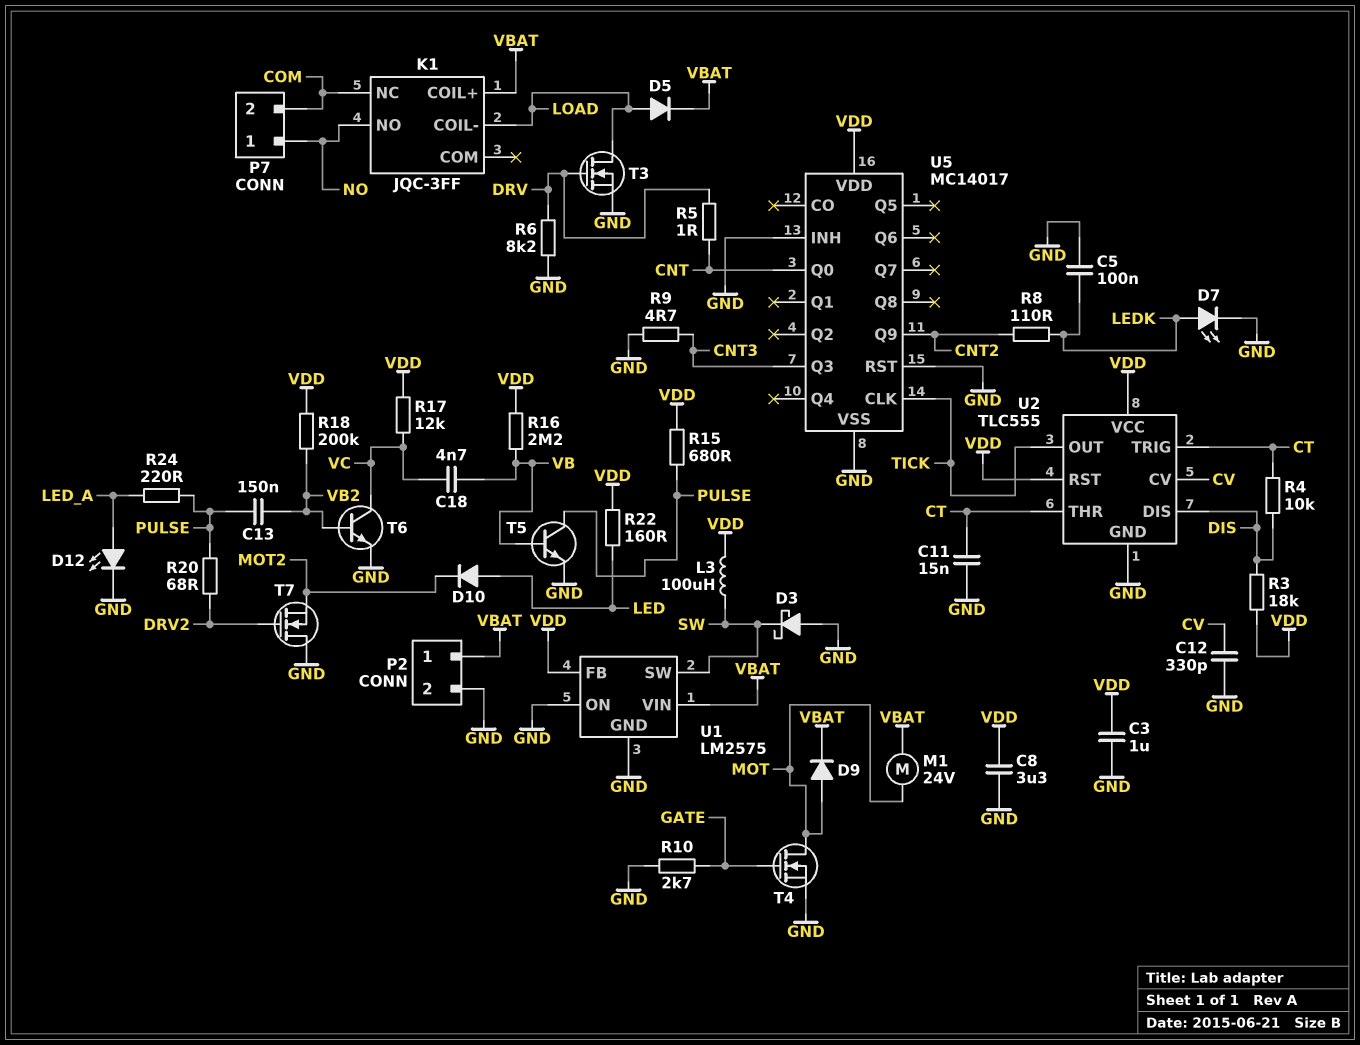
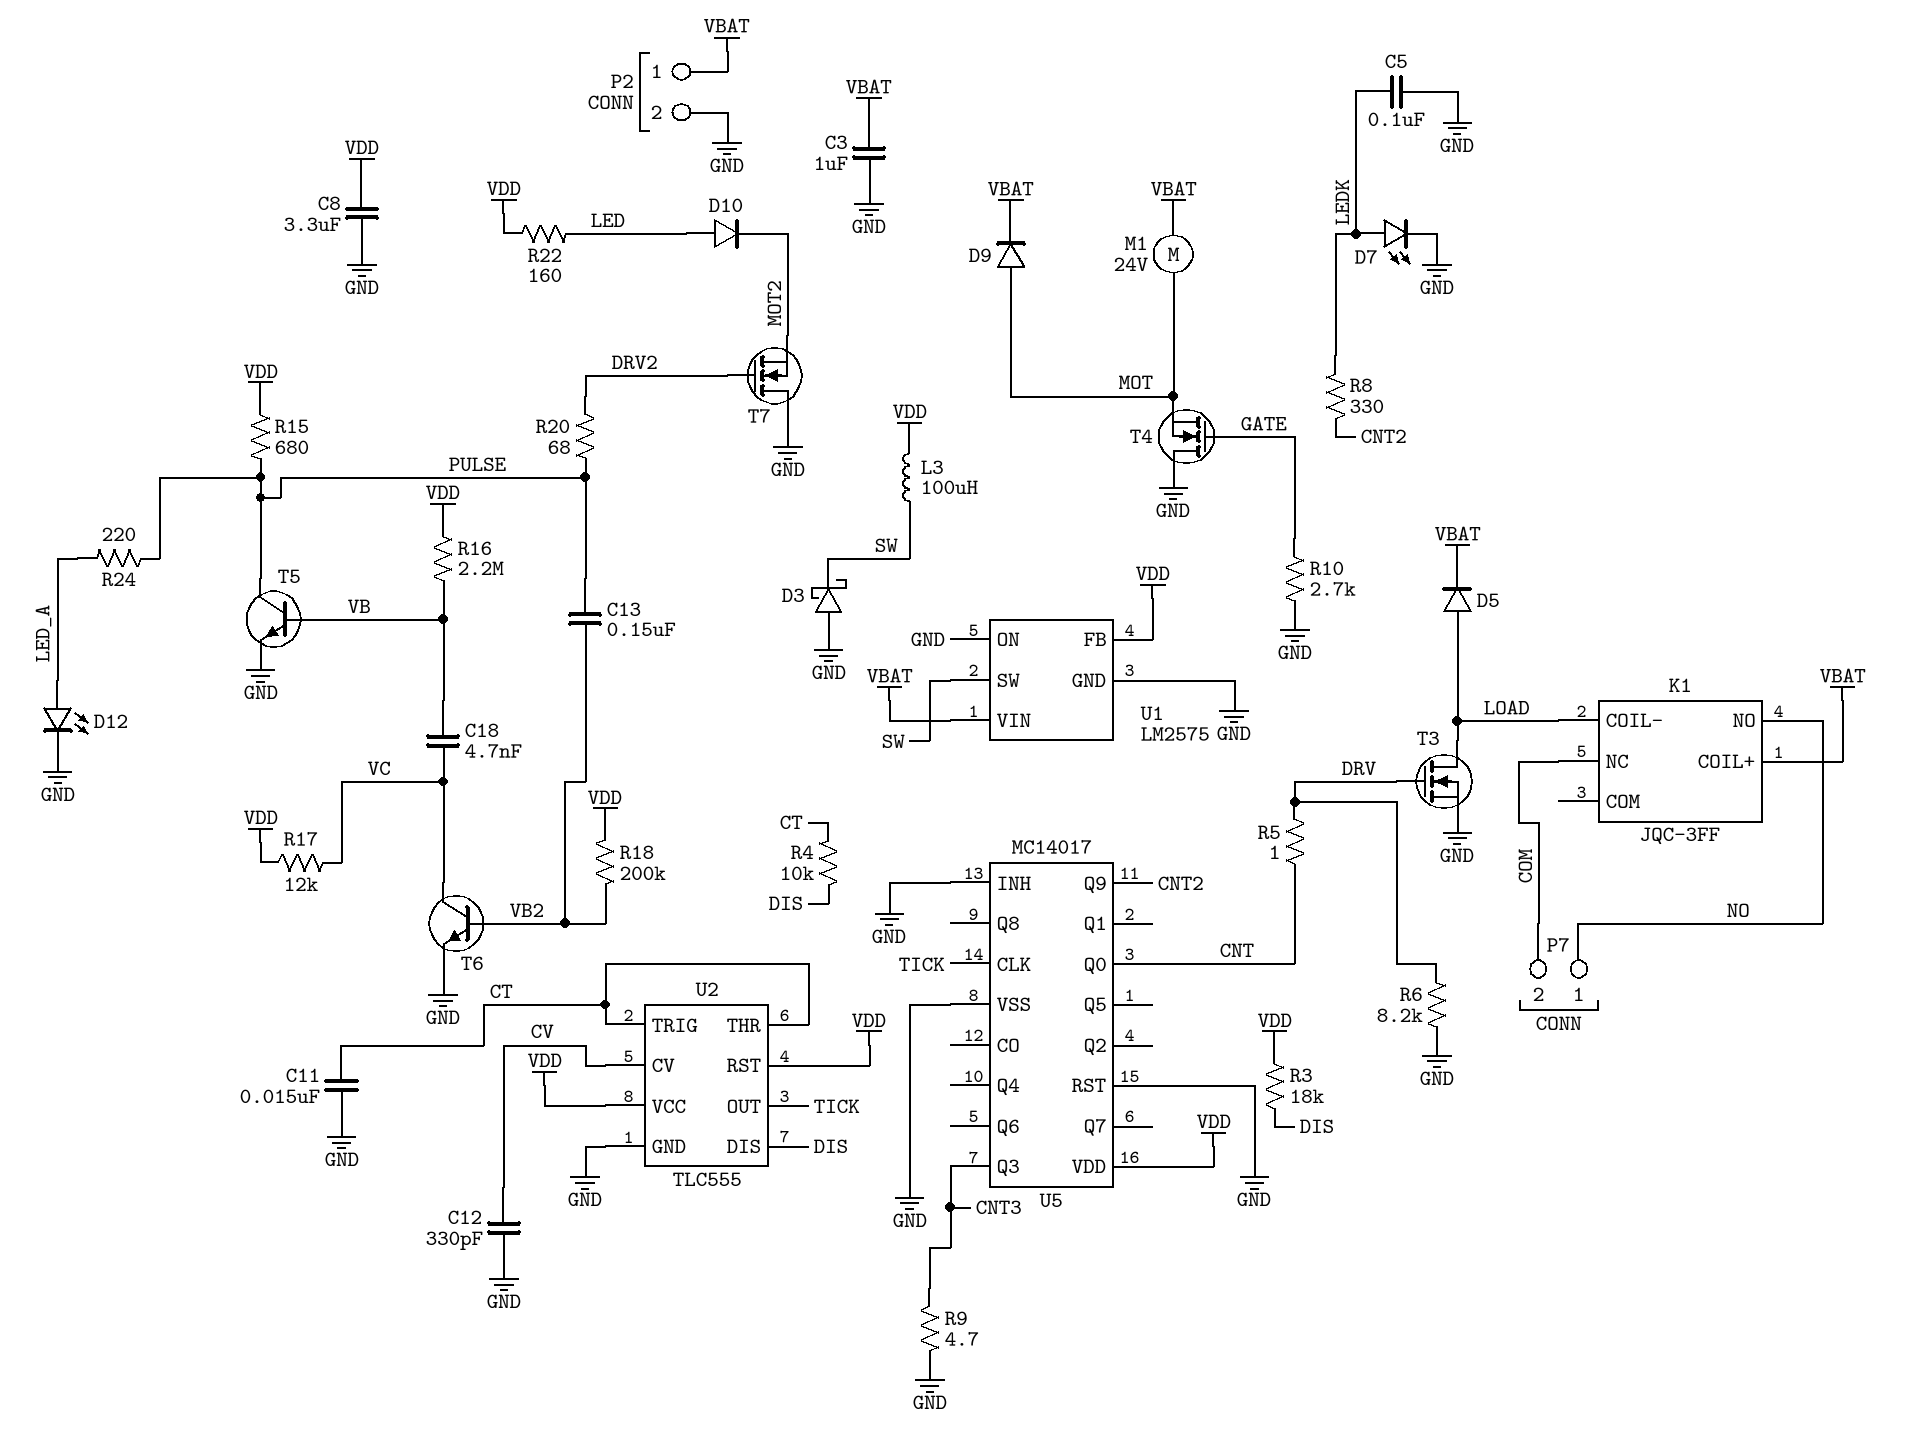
C3: 1uF (GND, VDD) -> 1uF (GND, VBAT)
R8: 110 (CNT2, LEDK) -> 330 (CNT2, LEDK)
T4: NMOS (G GATE, D MOT, S GND) -> NMOS (G GATE, D GND, S MOT)

